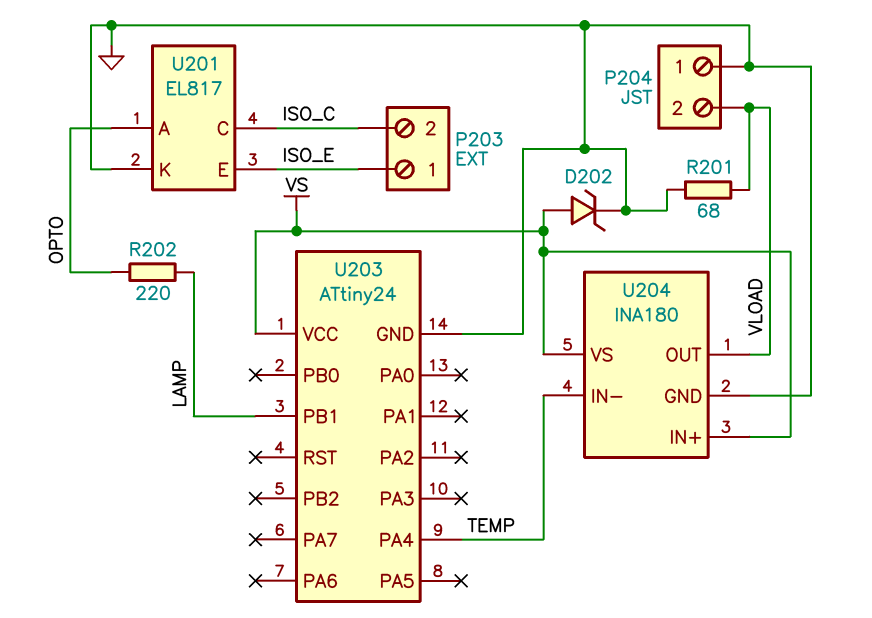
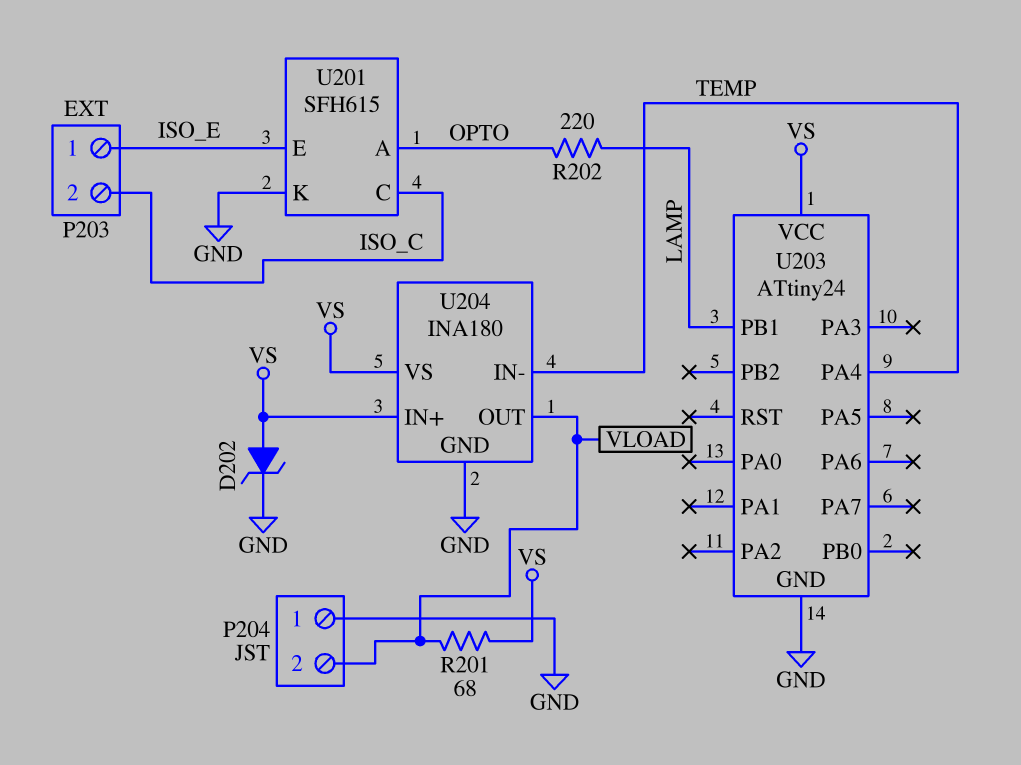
R201: 68 (GND, VLOAD) -> 68 (VLOAD, VS)
U201: EL817 -> SFH615

